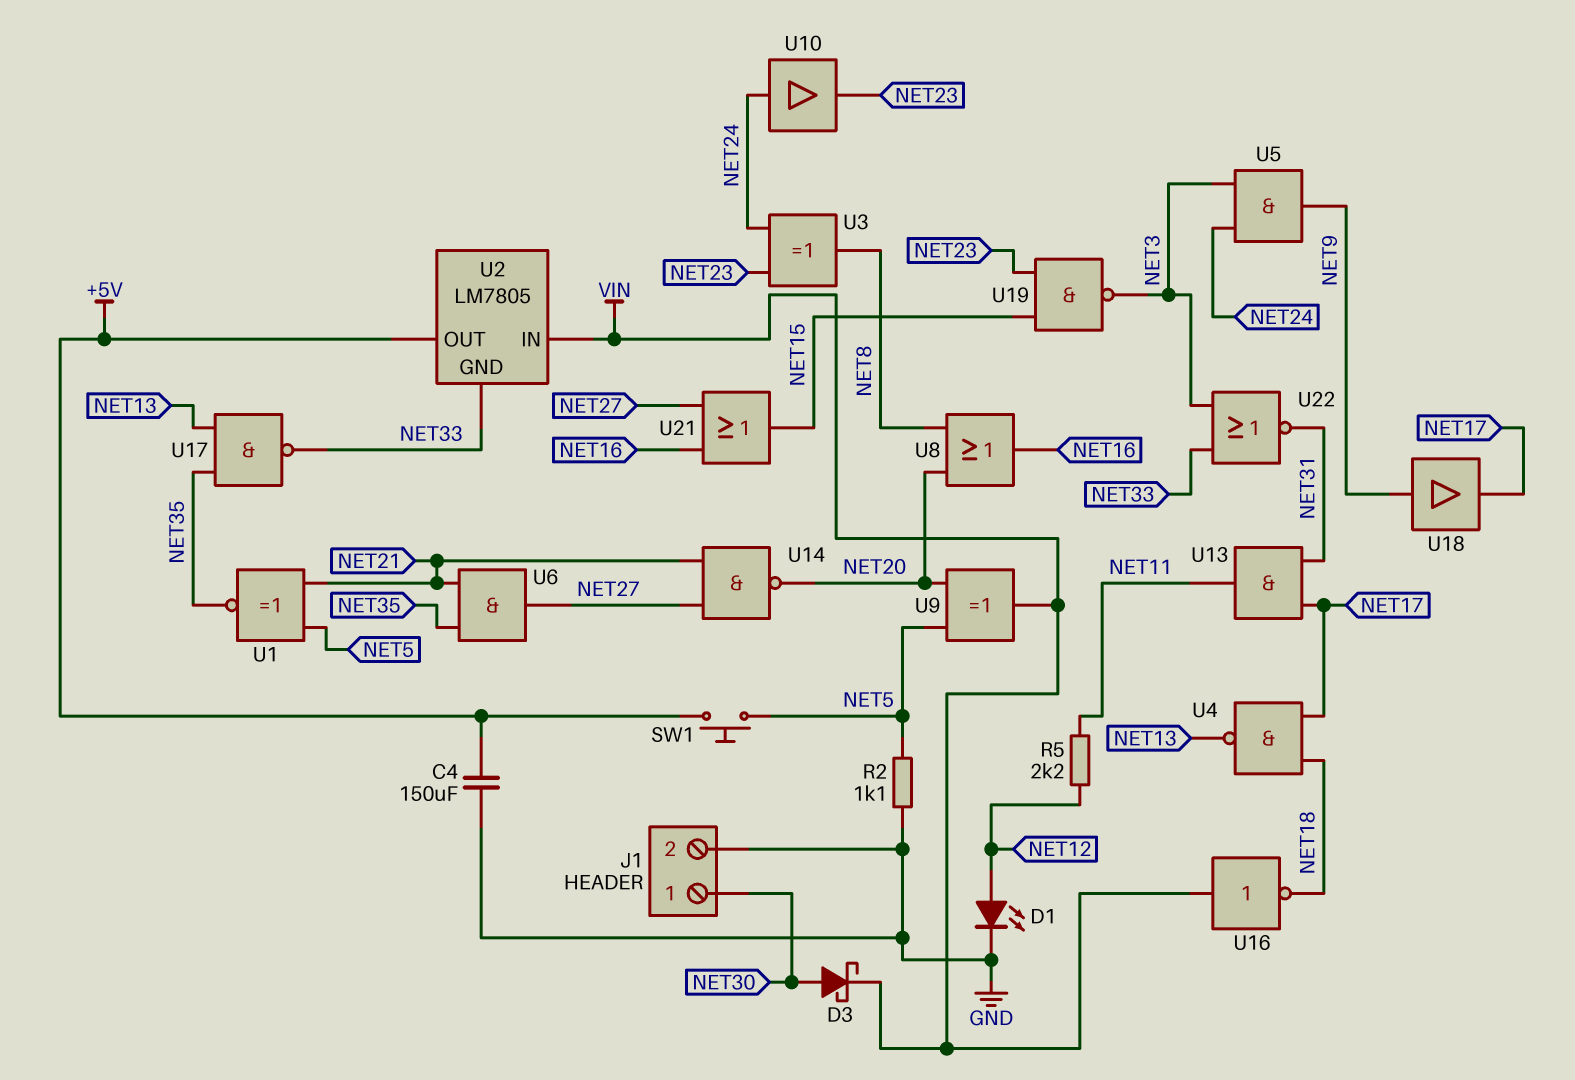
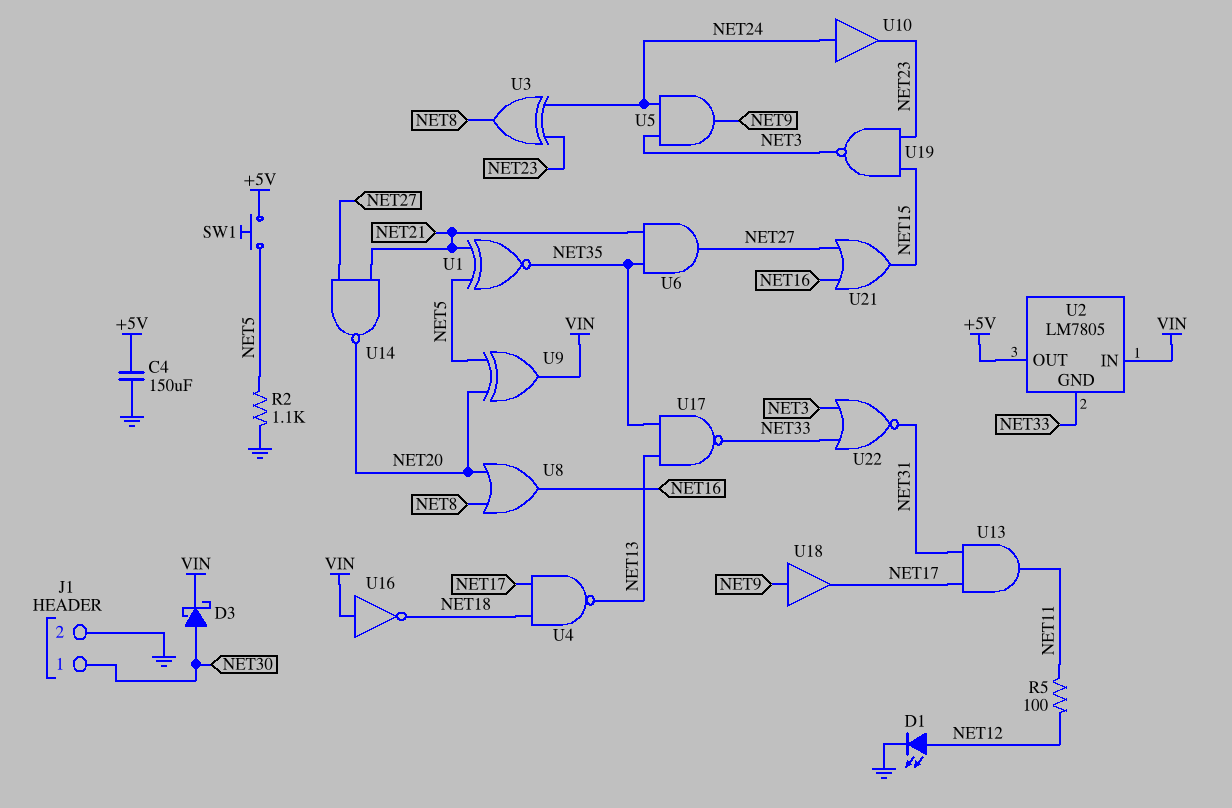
R5: 2.2k (NET11, NET12) -> 100 (NET11, NET12)

